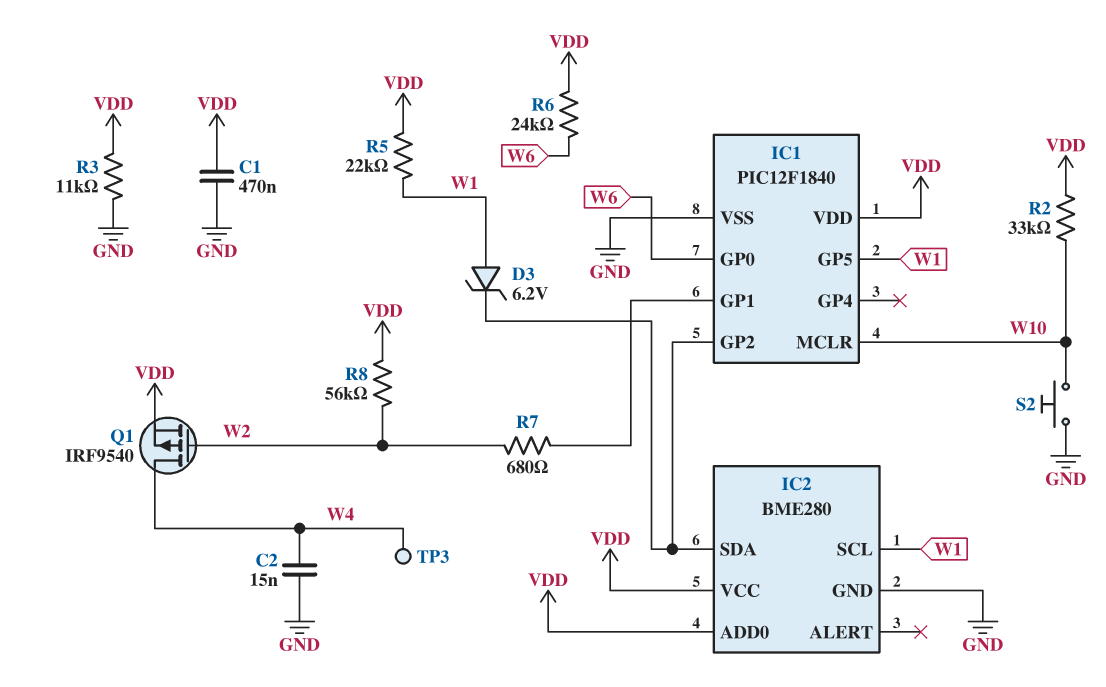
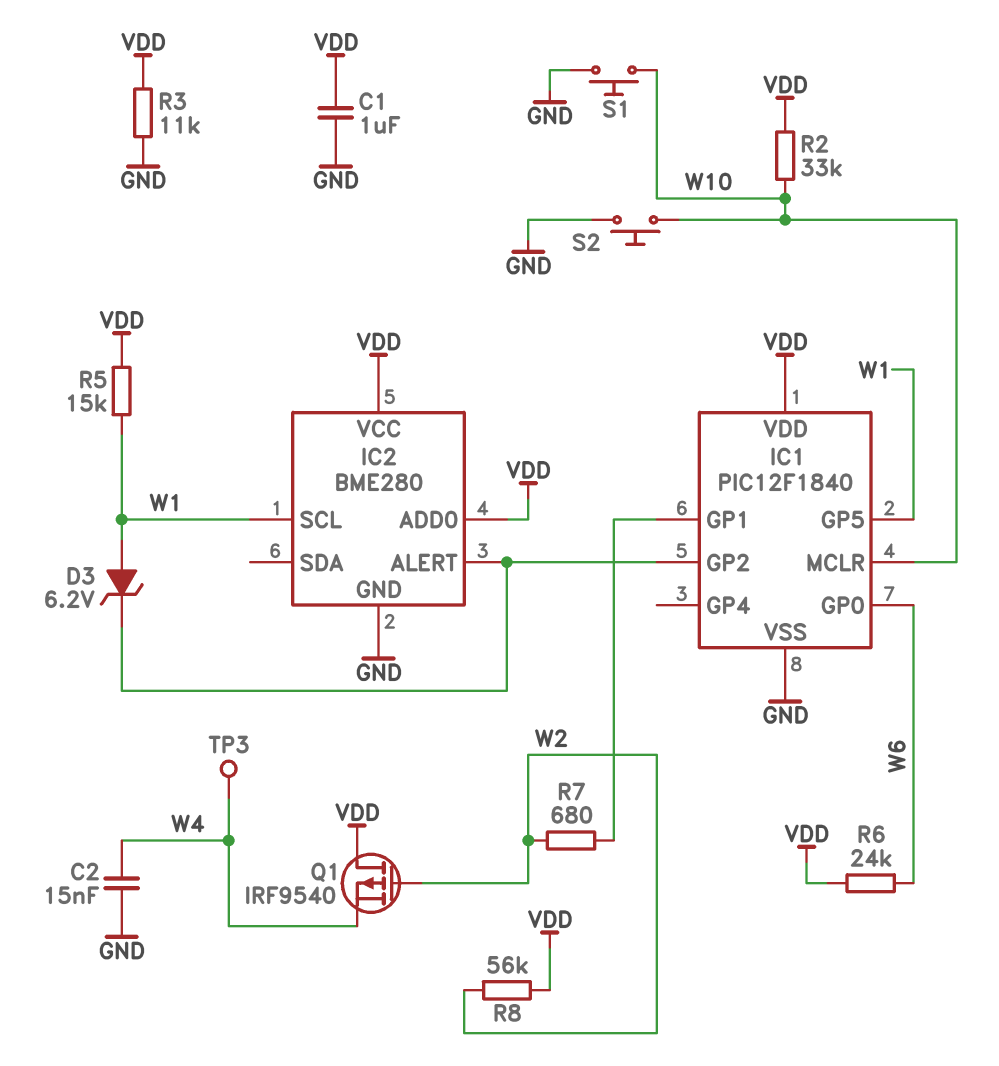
C1: 470nF (GND, VDD) -> 1uF (GND, VDD)
IC2 pin ALERT: none -> IC1/GP2
IC2 pin SDA: IC1/GP2 -> none
Q1: PMOS IRF9540 (G W2, D W4, S VDD) -> PMOS IRF9540 (G W2, D VDD, S W4)
R5: 22k (VDD, W1) -> 15k (VDD, W1)
S1: none -> button (GND, W10)

